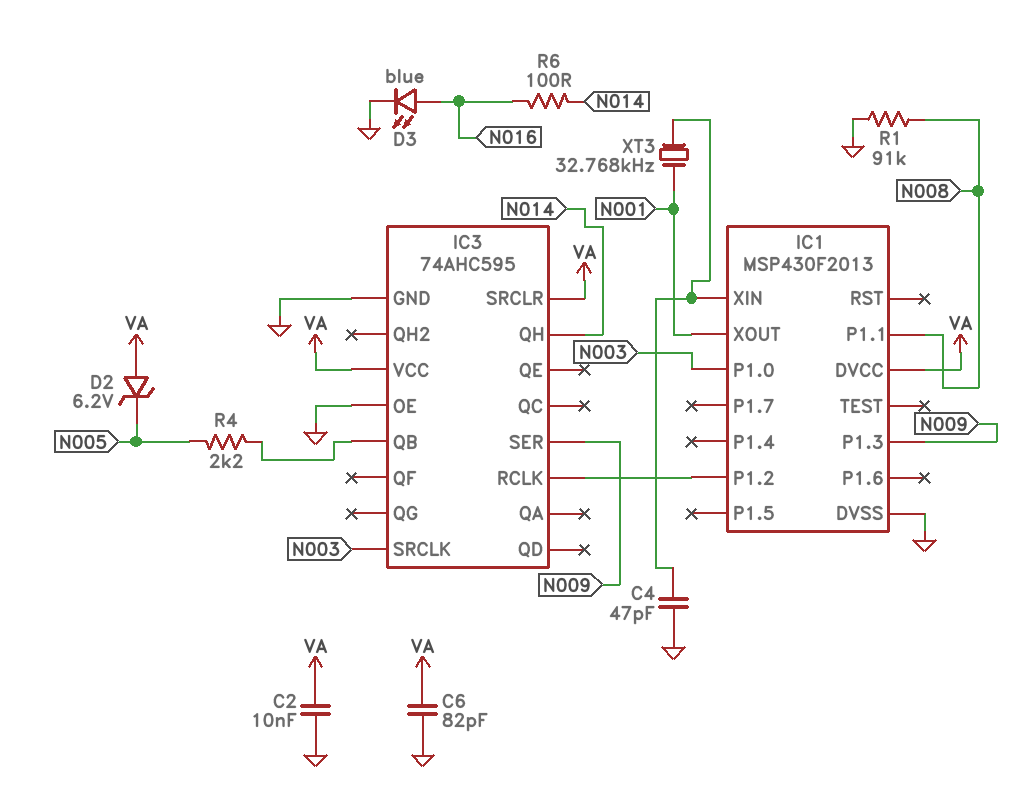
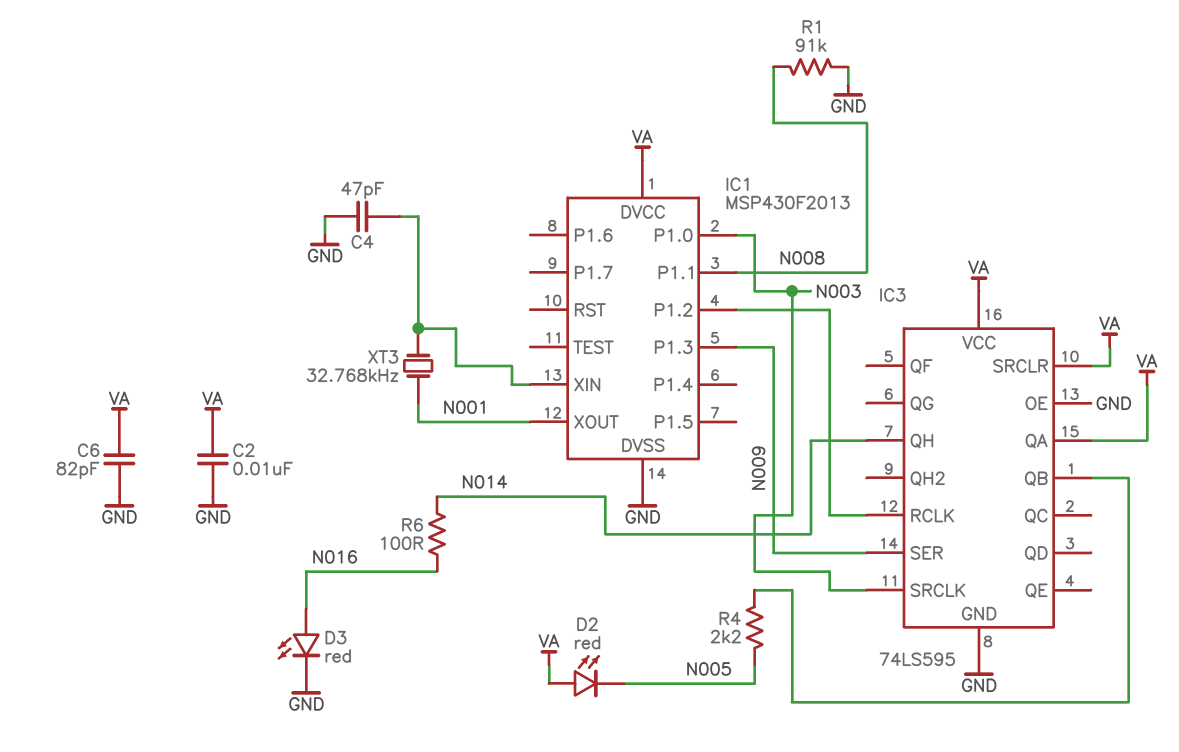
D2: zener 6.2V (A VA, K N005) -> LED red (A VA, K N005)
D3: LED blue (A N016, K GND) -> LED red (A N016, K GND)
IC3: 74AHC595 -> 74LS595
IC3 pin QA: none -> VA

